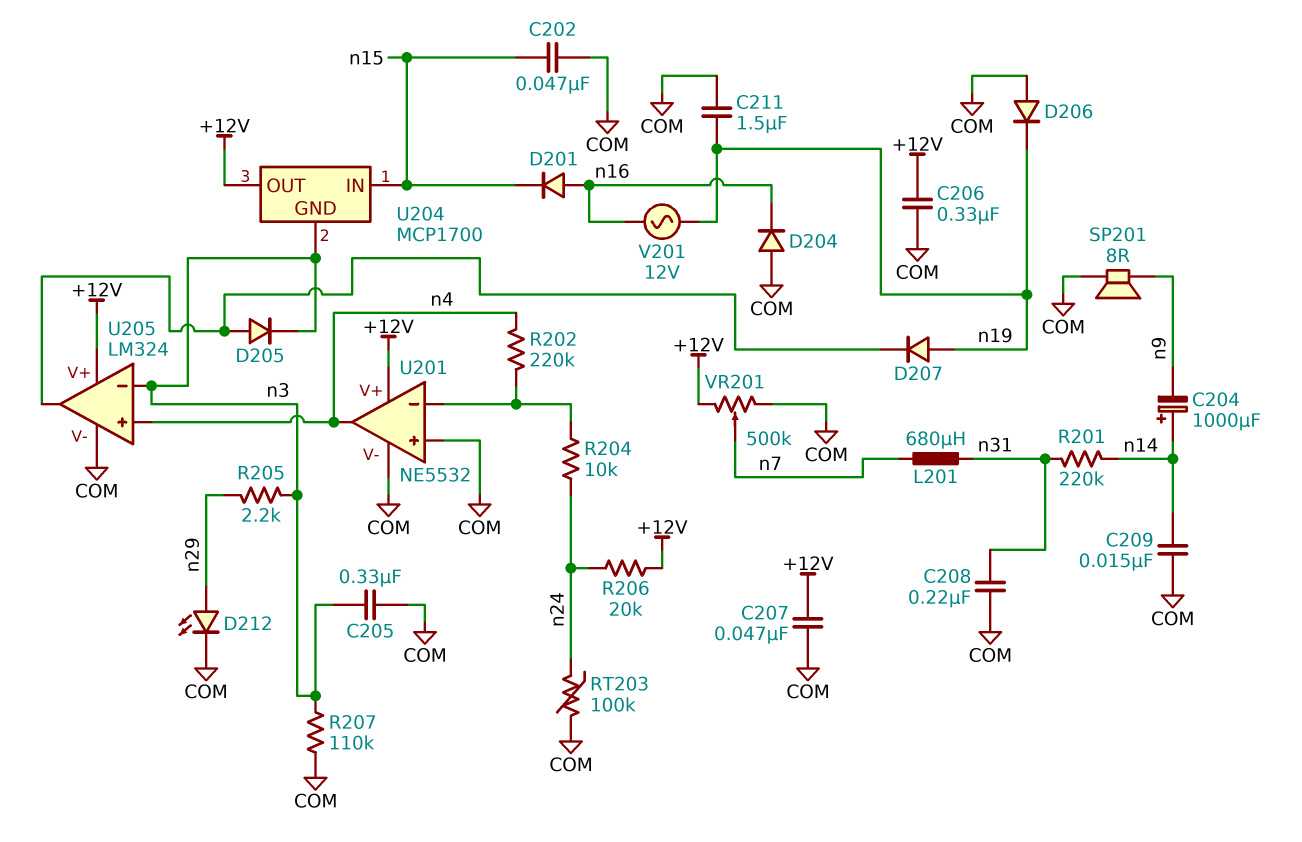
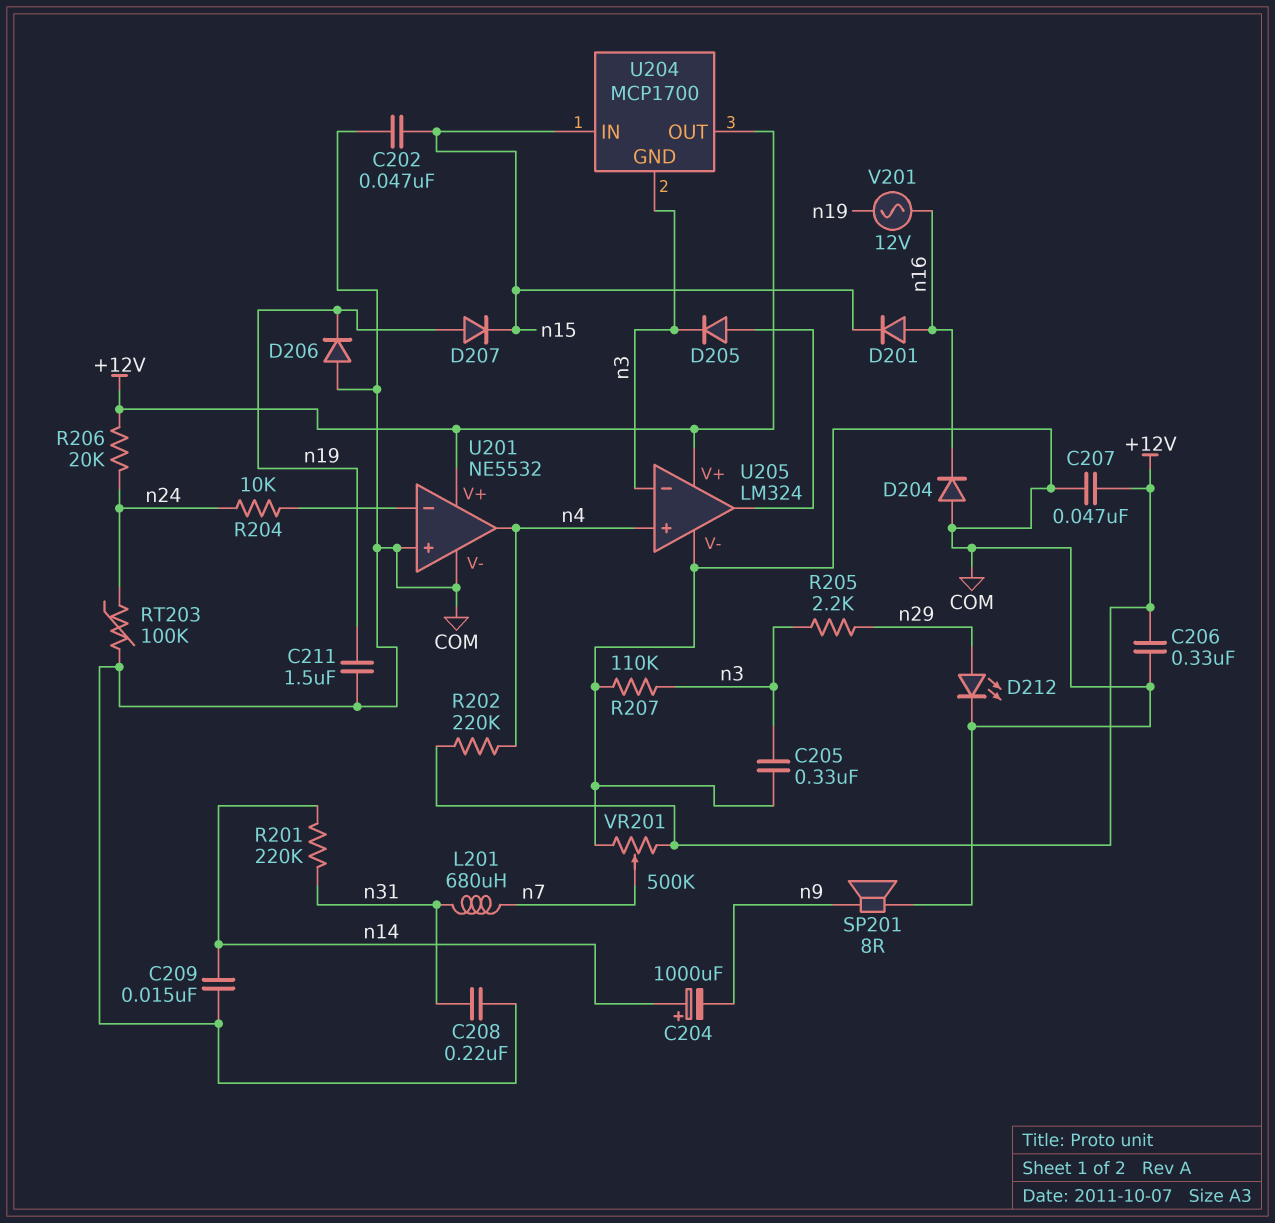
D207: diode (A n19, K U205/out) -> diode (A n19, K n15)
R202: 220k (U201/in-, n4) -> 220k (+12V, n4)

